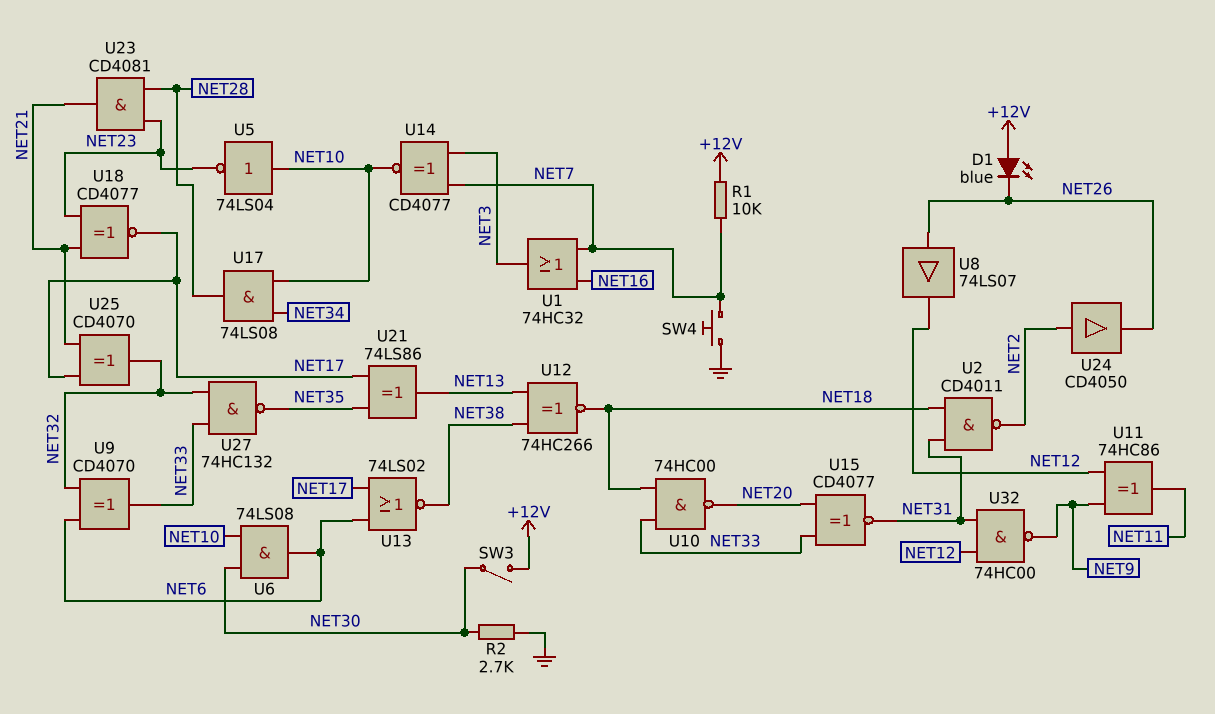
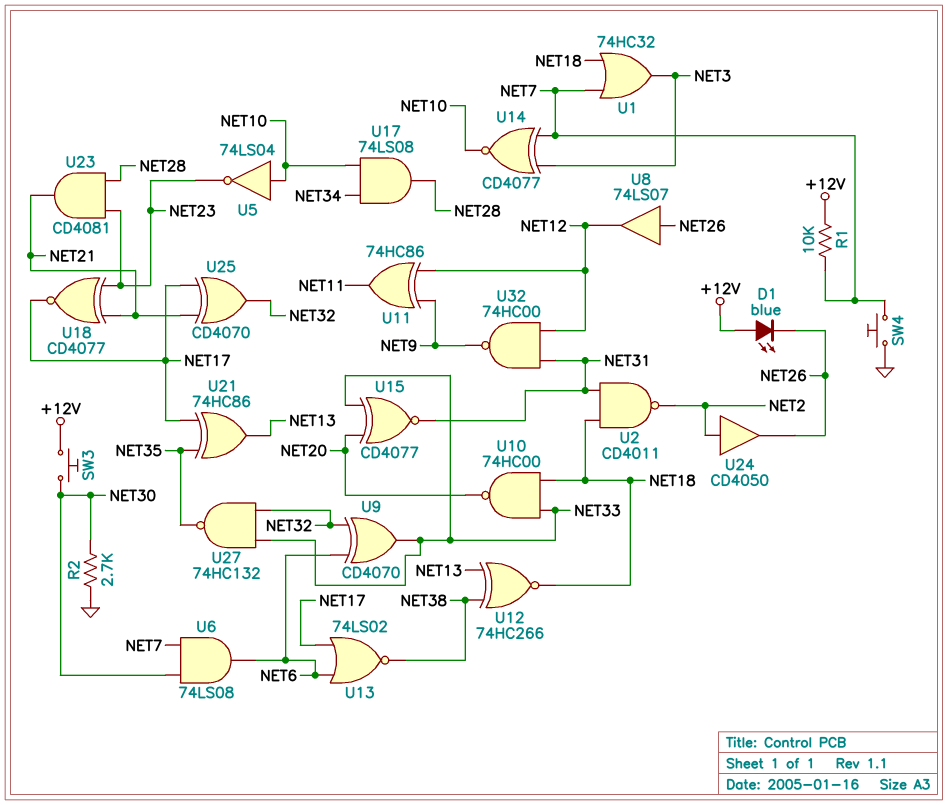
SW3: switch (+12V, NET30) -> button (+12V, NET30)
U1: OR 74HC32 (in NET7, in NET16, out NET3) -> OR 74HC32 (in NET7, in NET18, out NET3)
U6: AND 74LS08 (in NET10, in NET30, out NET6) -> AND 74LS08 (in NET7, in NET30, out NET6)
U21: XOR 74LS86 (in NET17, in NET35, out NET13) -> XOR 74HC86 (in NET17, in NET35, out NET13)

